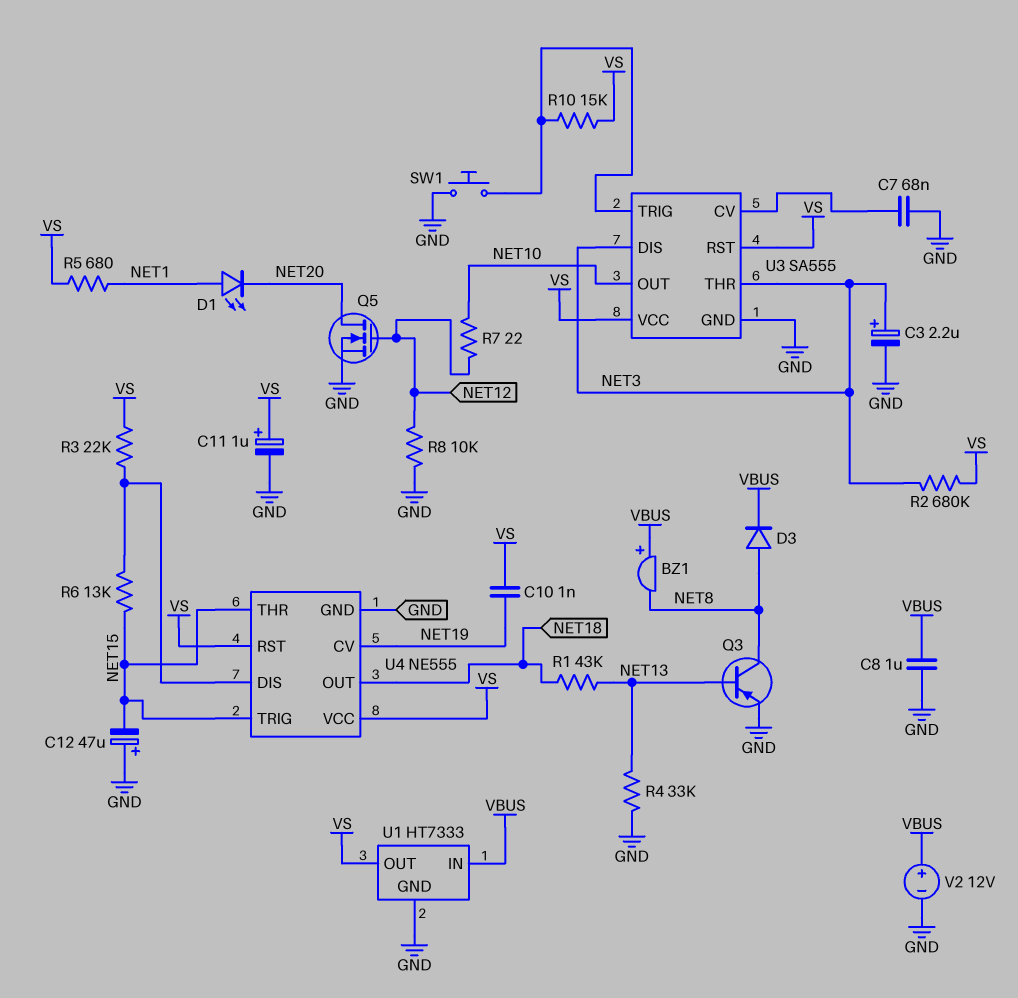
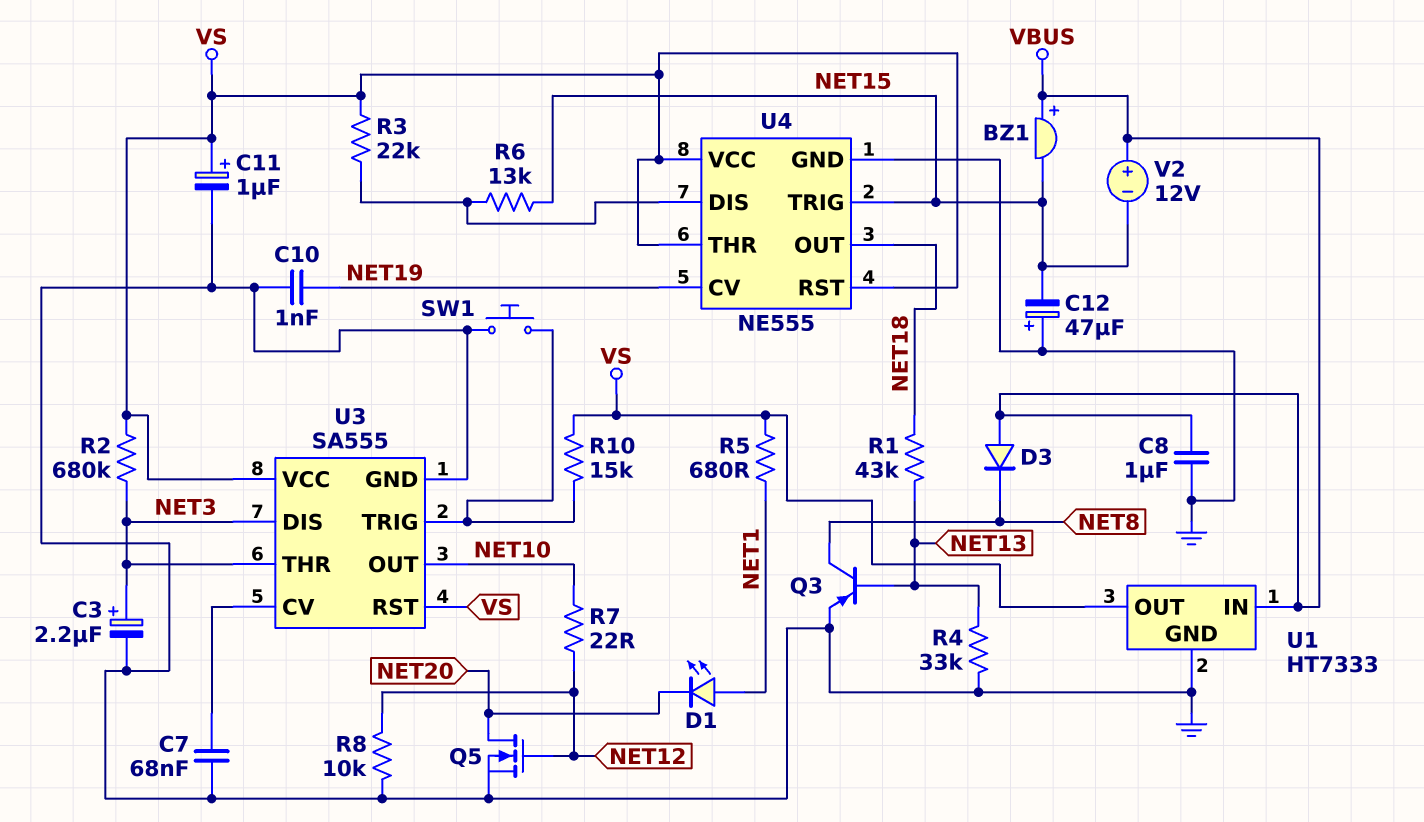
BZ1: buzzer (plus VBUS, minus NET8) -> buzzer (plus VBUS, minus NET15)
C10: 1nF (NET19, VS) -> 1nF (GND, NET19)
D3: diode (A NET8, K VBUS) -> diode (A VBUS, K NET8)
U4 pin THR: NET15 -> VS
V2: 12V (plus VBUS, minus GND) -> 12V (plus VBUS, minus NET15)

